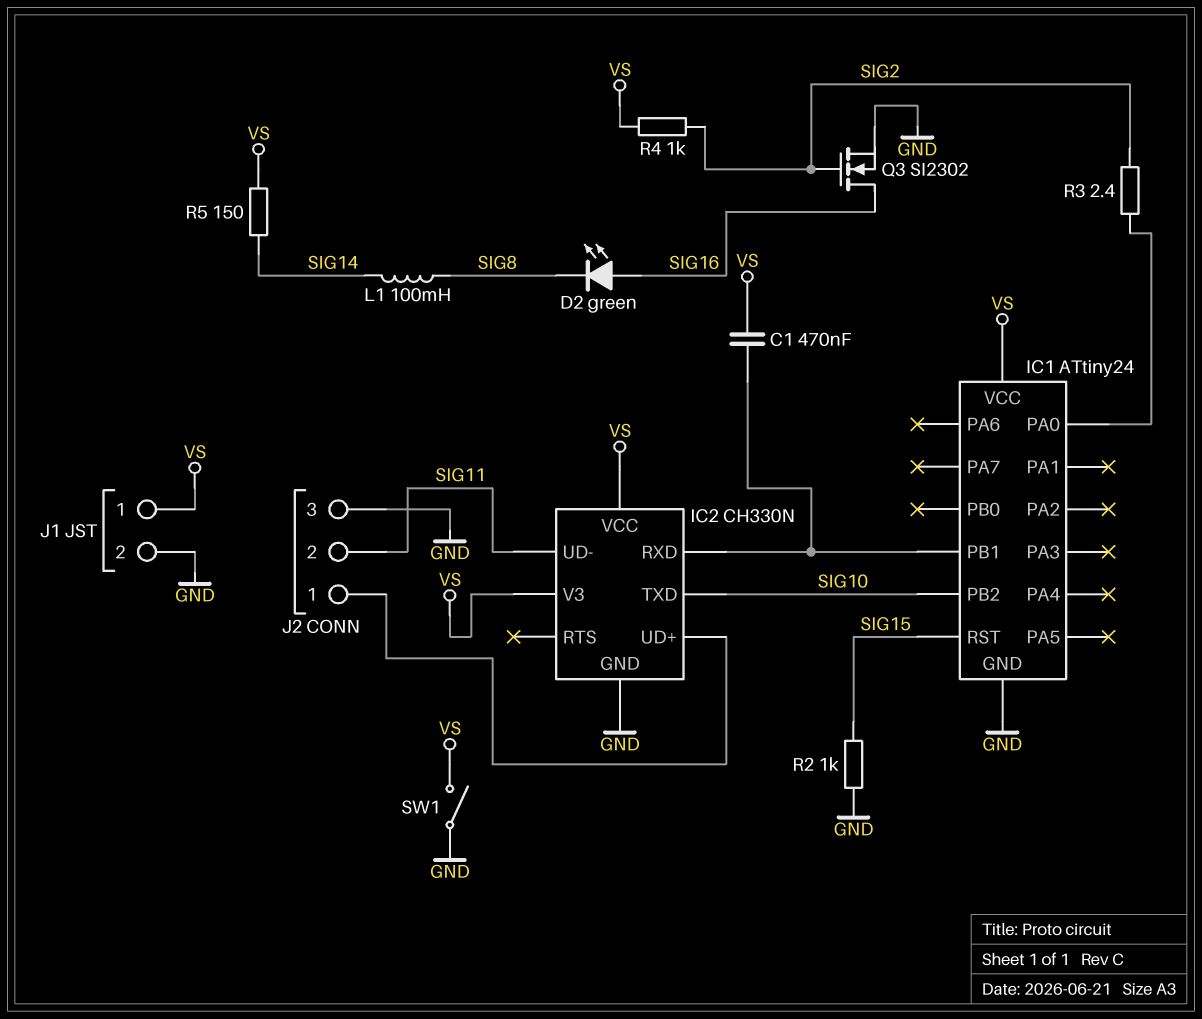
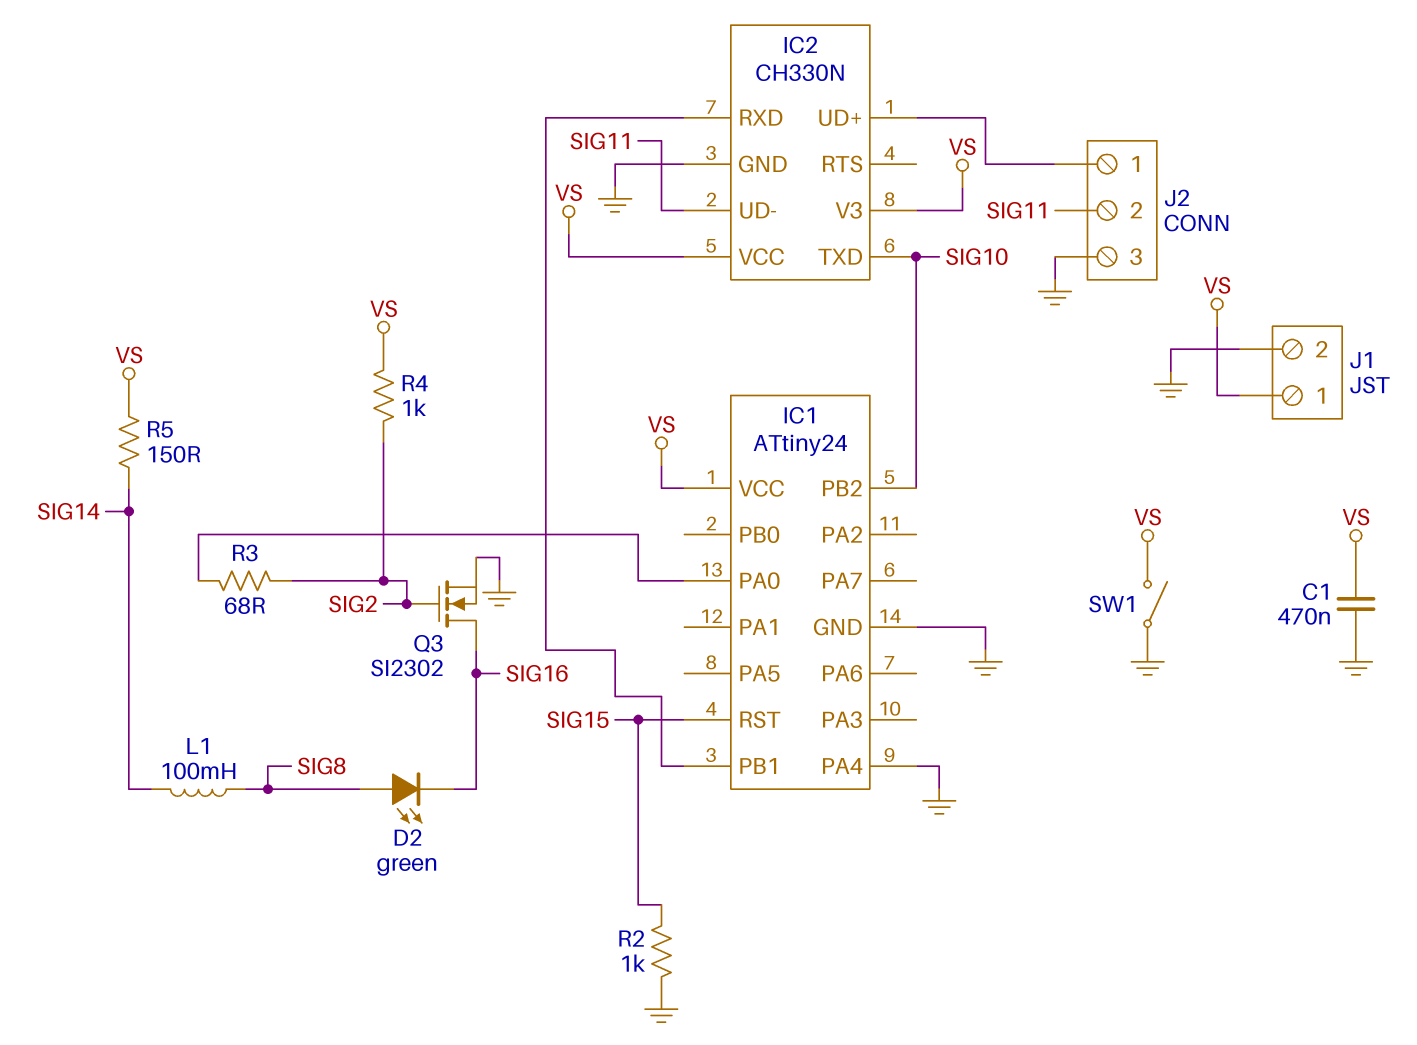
C1: 470nF (IC1/PB1, VS) -> 470nF (GND, VS)
D2: LED green (A SIG16, K SIG8) -> LED green (A SIG8, K SIG16)
IC1 pin PA4: none -> GND
R3: 2.4 (IC1/PA0, SIG2) -> 68 (IC1/PA0, SIG2)

